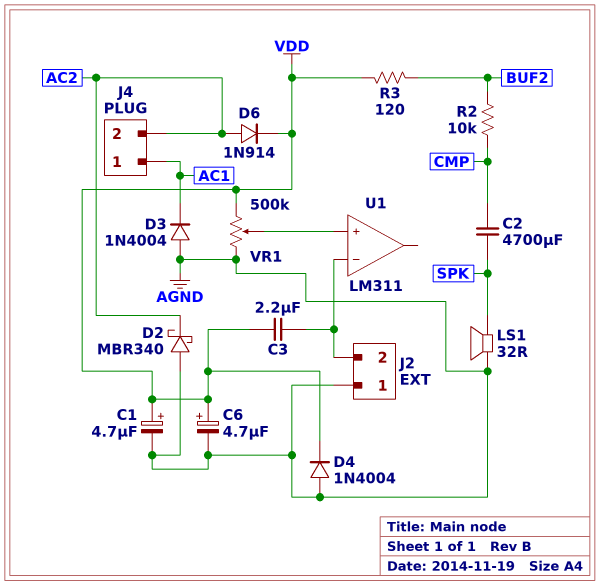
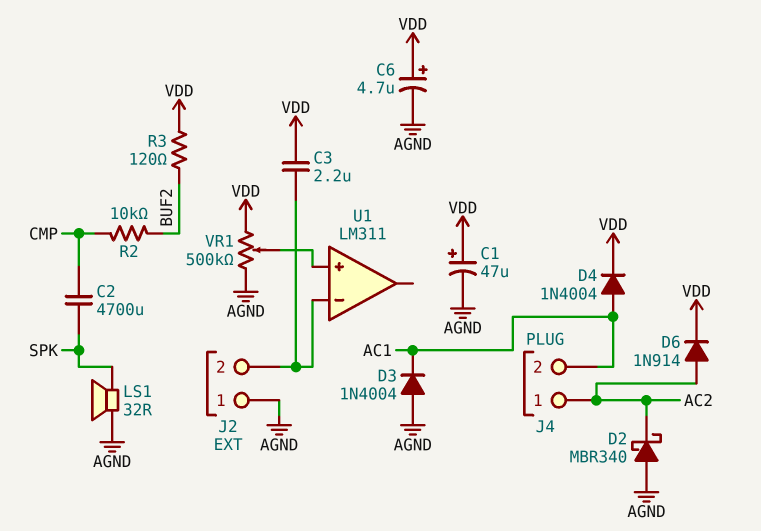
C1: 4.7uF (plus VDD, minus AGND) -> 47uF (plus VDD, minus AGND)
D4: diode 1N4004 (A AGND, K VDD) -> diode 1N4004 (A AC1, K VDD)
J4 pin 1: AC1 -> AC2
J4 pin 2: AC2 -> AC1

